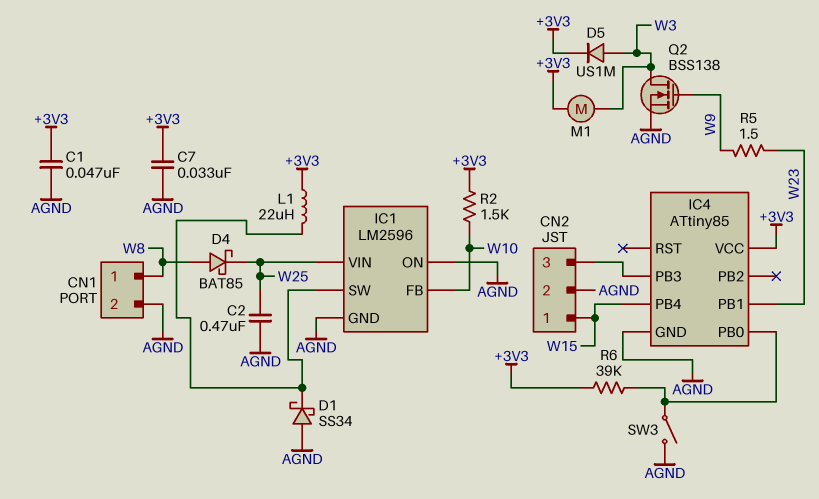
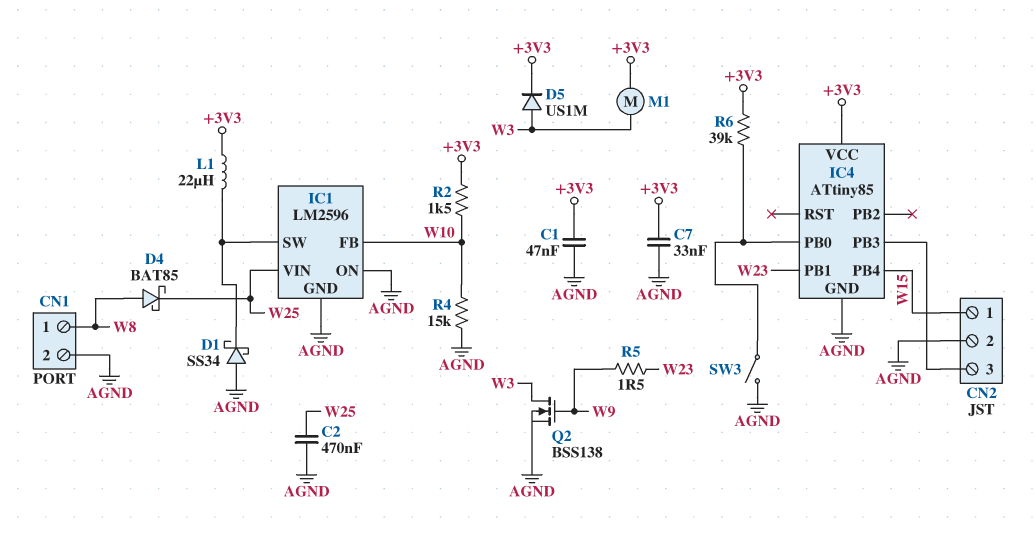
R4: none -> 15k (AGND, W10)

